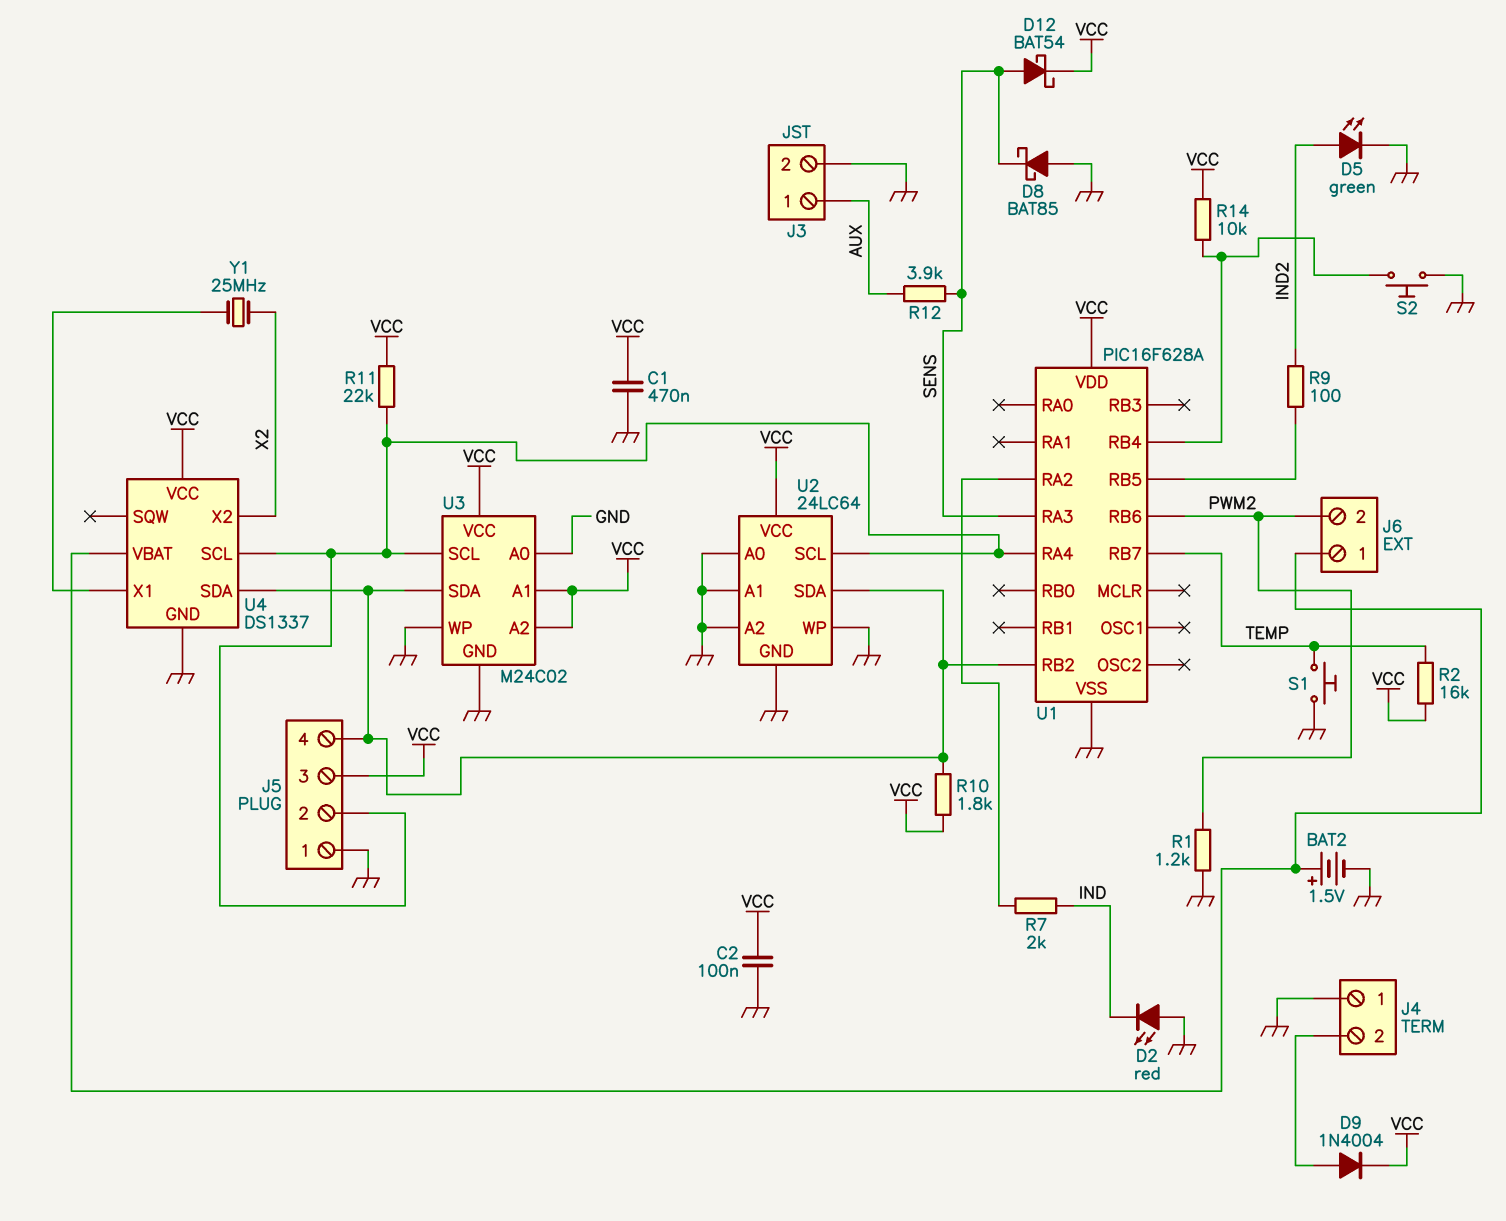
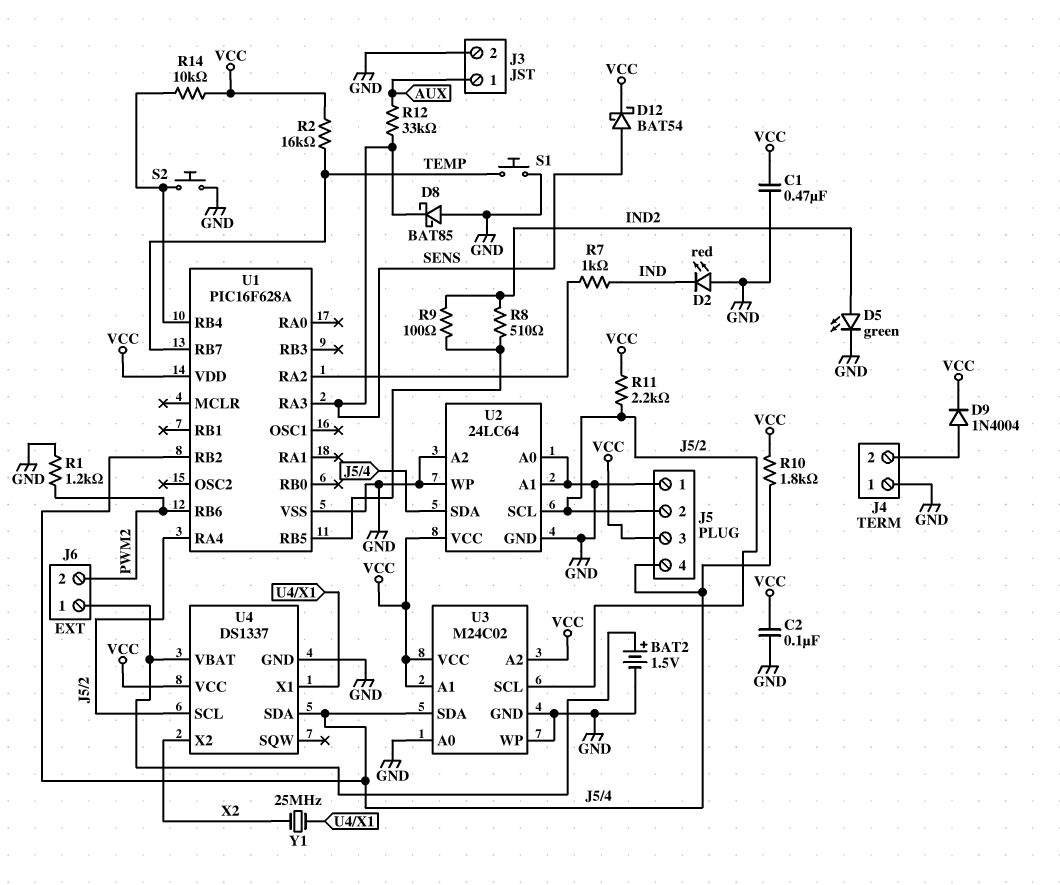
R7: 2k (IND, U1/RA2) -> 1k (IND, U1/RA2)
R8: none -> 510 (IND2, U1/RB5)
R11: 22k (J5/2, VCC) -> 2.2k (J5/2, VCC)
R12: 3.9k (AUX, SENS) -> 33k (AUX, SENS)

